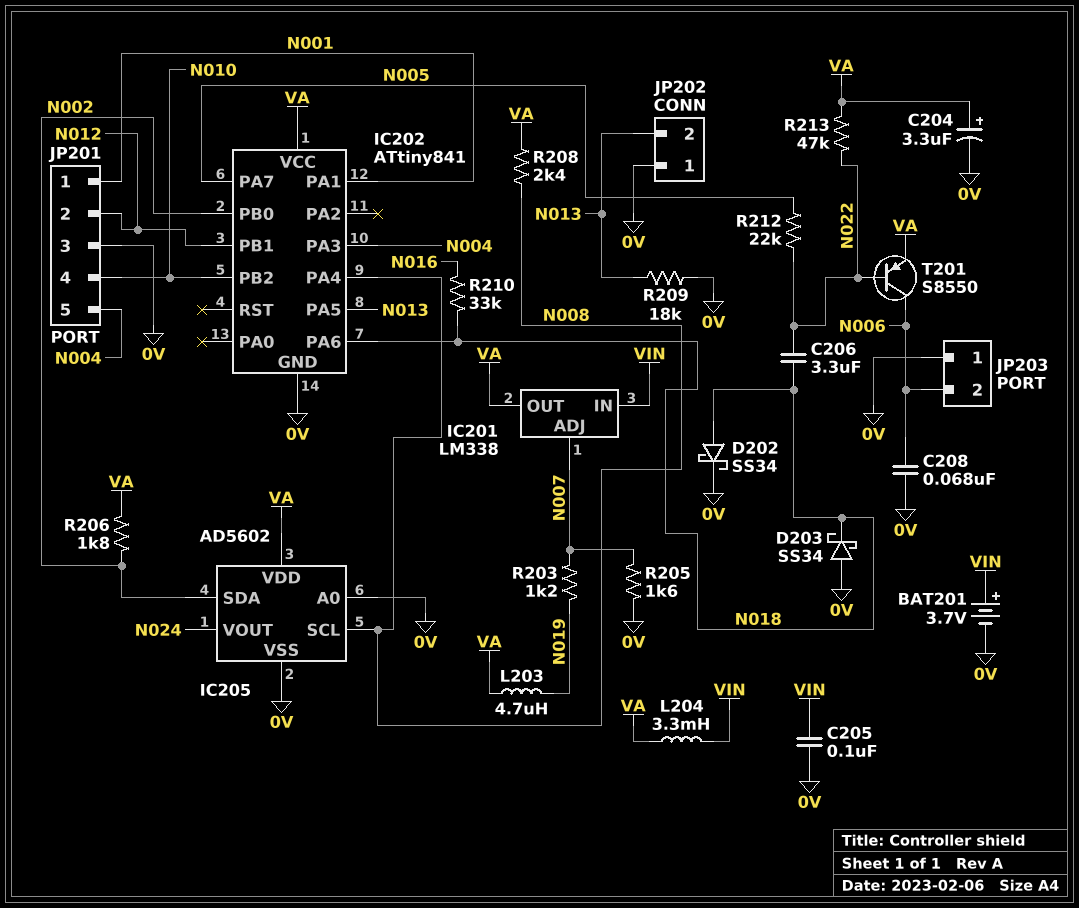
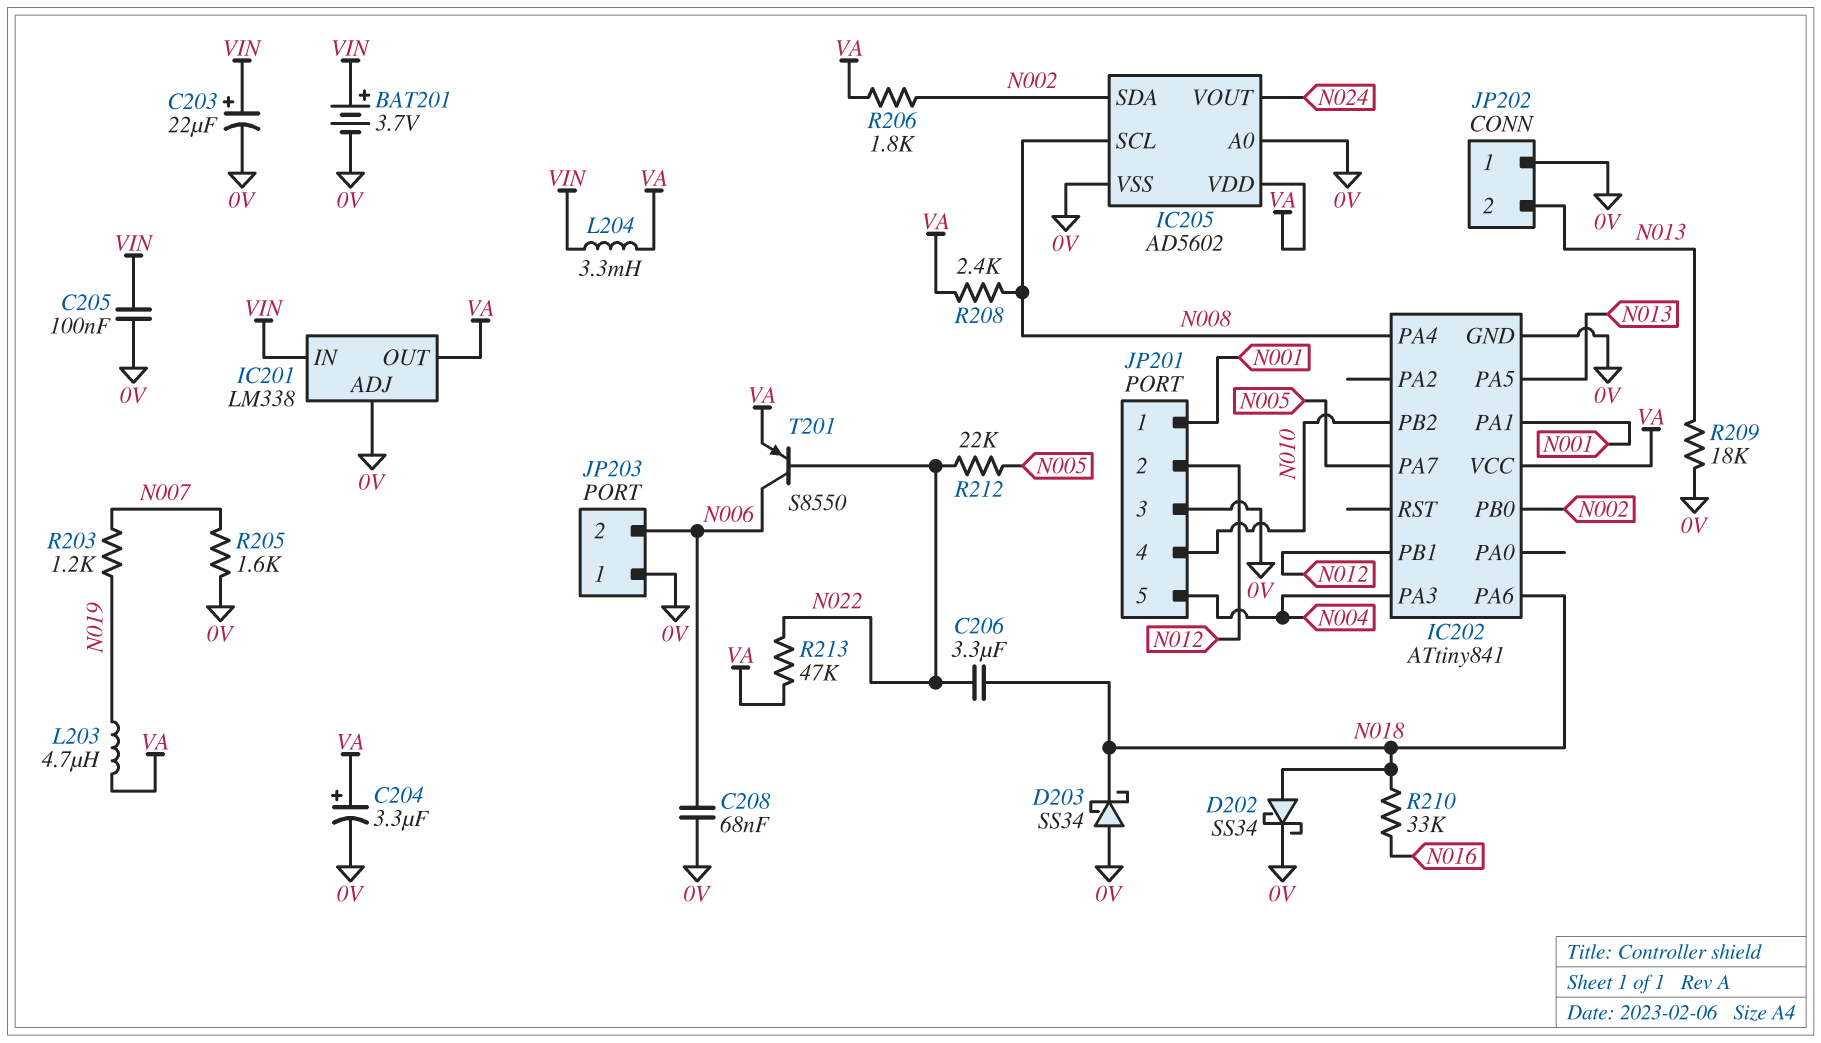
C203: none -> 22uF (plus VIN, minus 0V)
IC201 pin ADJ: N007 -> 0V

